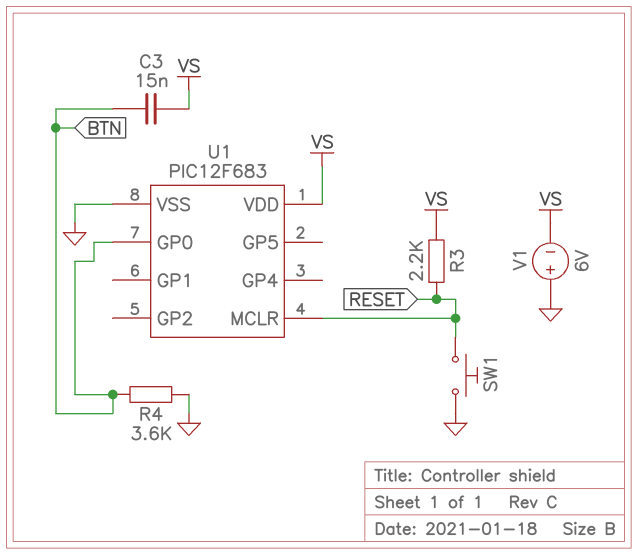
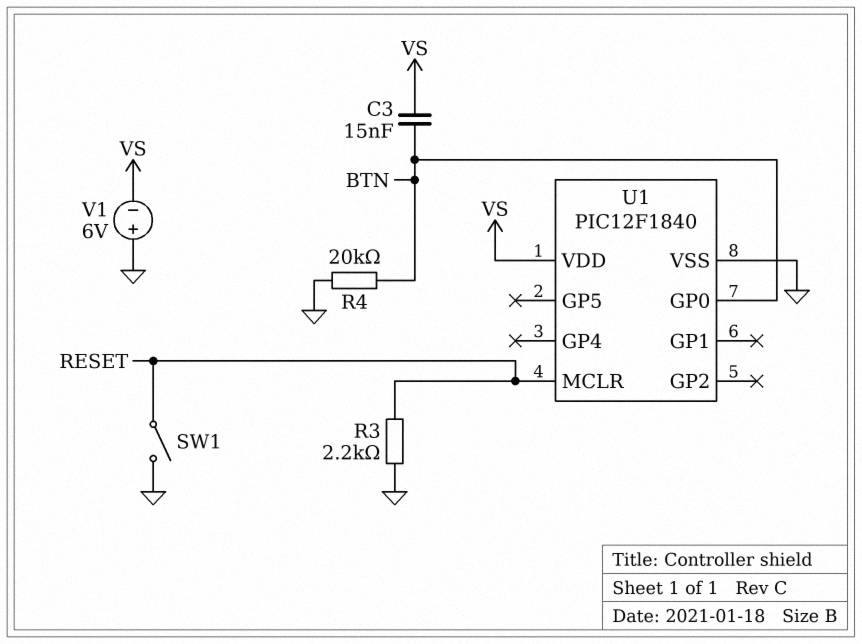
R3: 2.2k (RESET, VS) -> 2.2k (GND, RESET)
R4: 3.6k (BTN, GND) -> 20k (BTN, GND)
SW1: button (GND, RESET) -> switch (GND, RESET)
U1: PIC12F683 -> PIC12F1840

